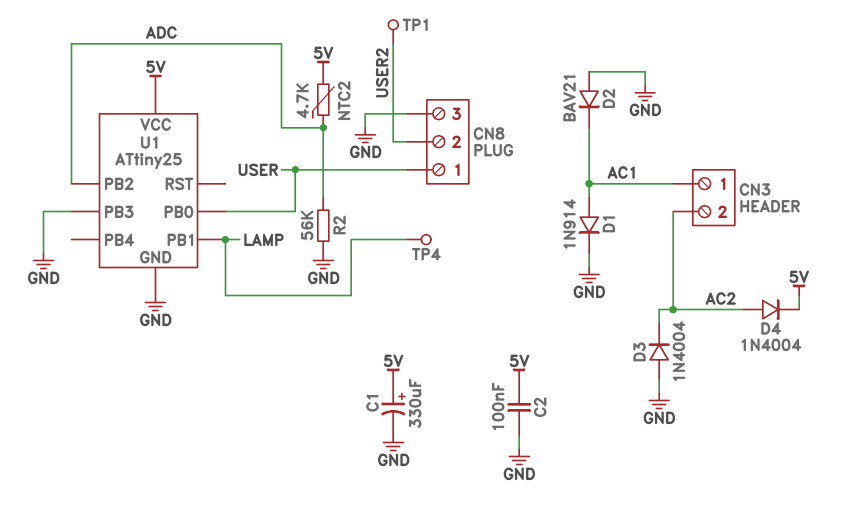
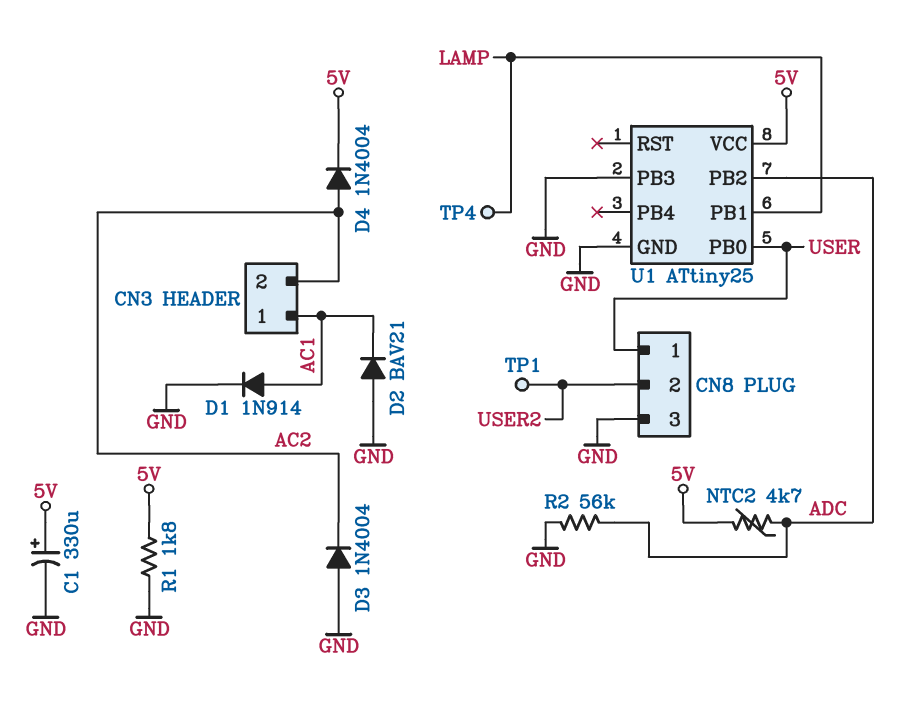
C2: 100nF (5V, GND) -> none
R1: none -> 1.8k (5V, GND)

